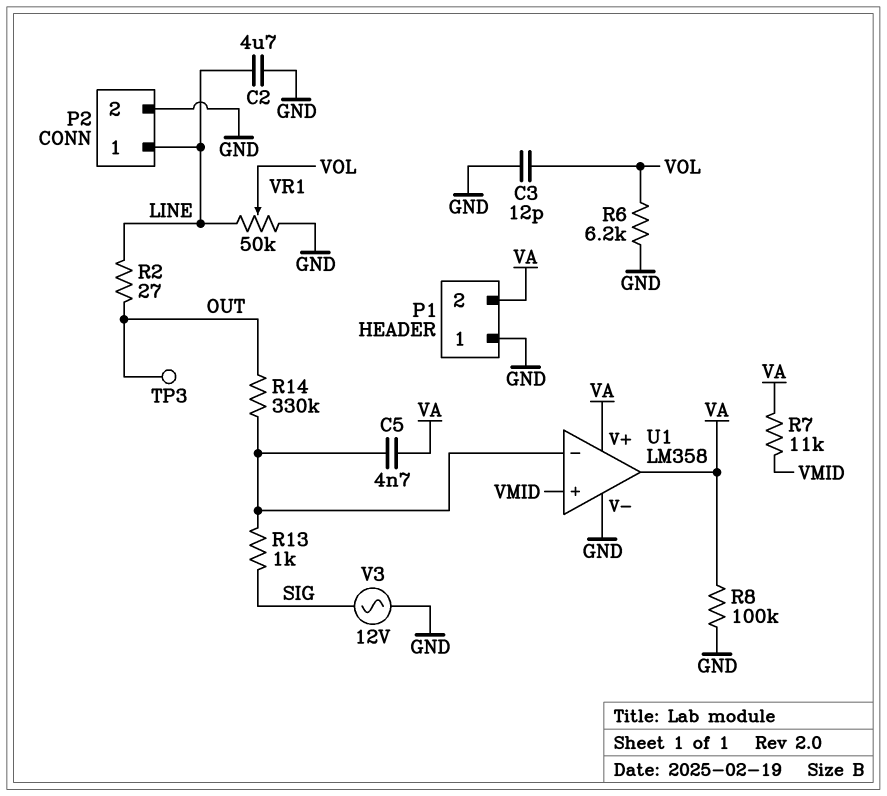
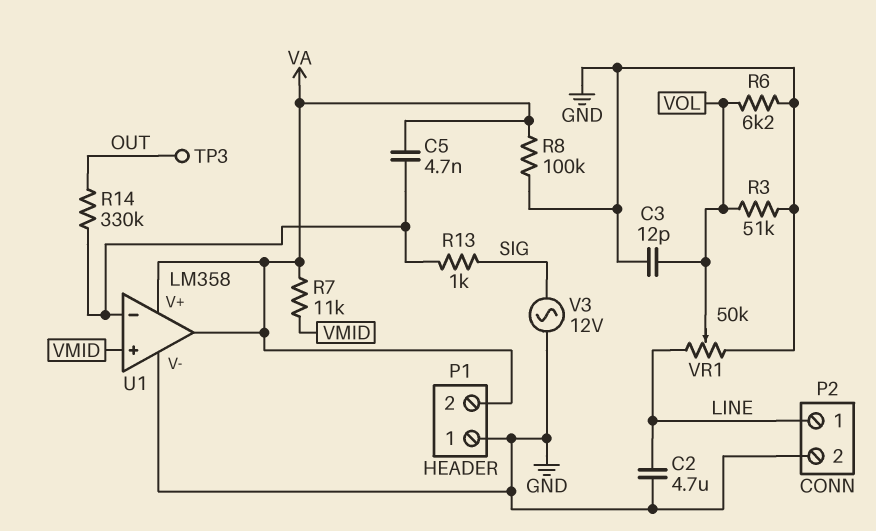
R2: 27 (LINE, OUT) -> none
R3: none -> 51k (GND, VOL)

